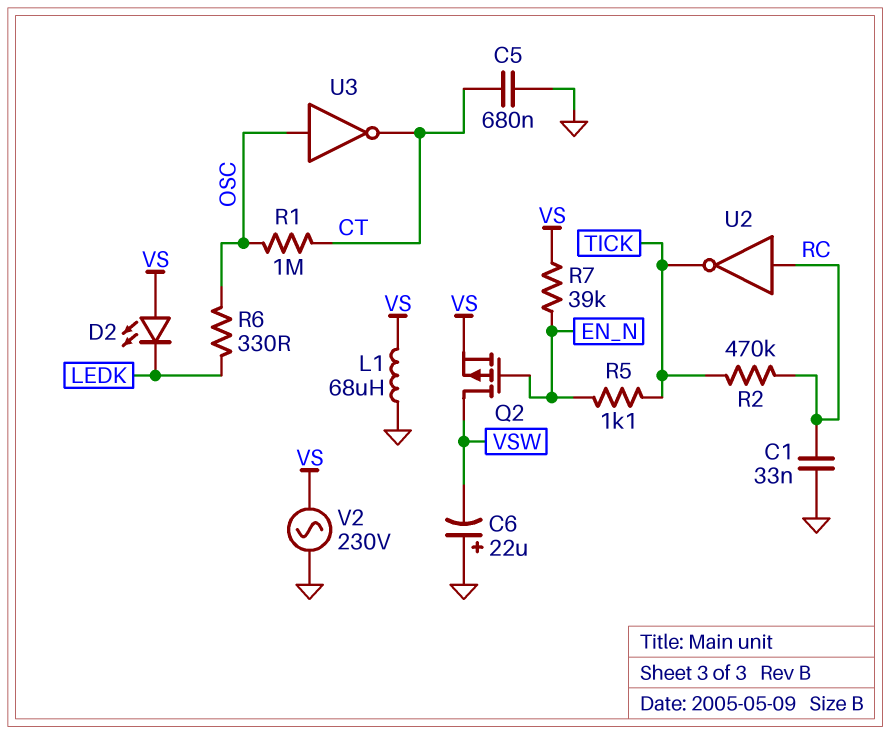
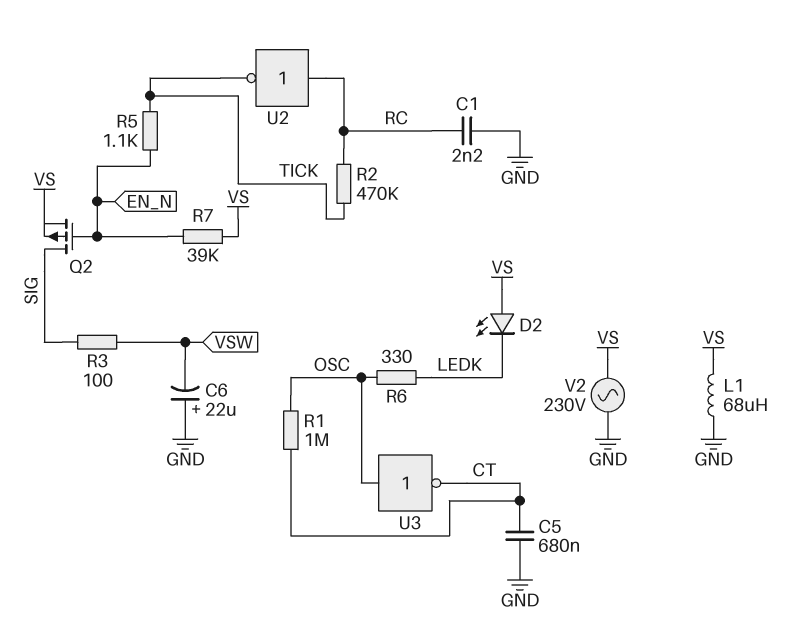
C1: 33nF (GND, RC) -> 2.2nF (GND, RC)
Q2: PMOS (G EN_N, D VSW, S VS) -> PMOS (G EN_N, D SIG, S VS)
R3: none -> 100 (SIG, VSW)

